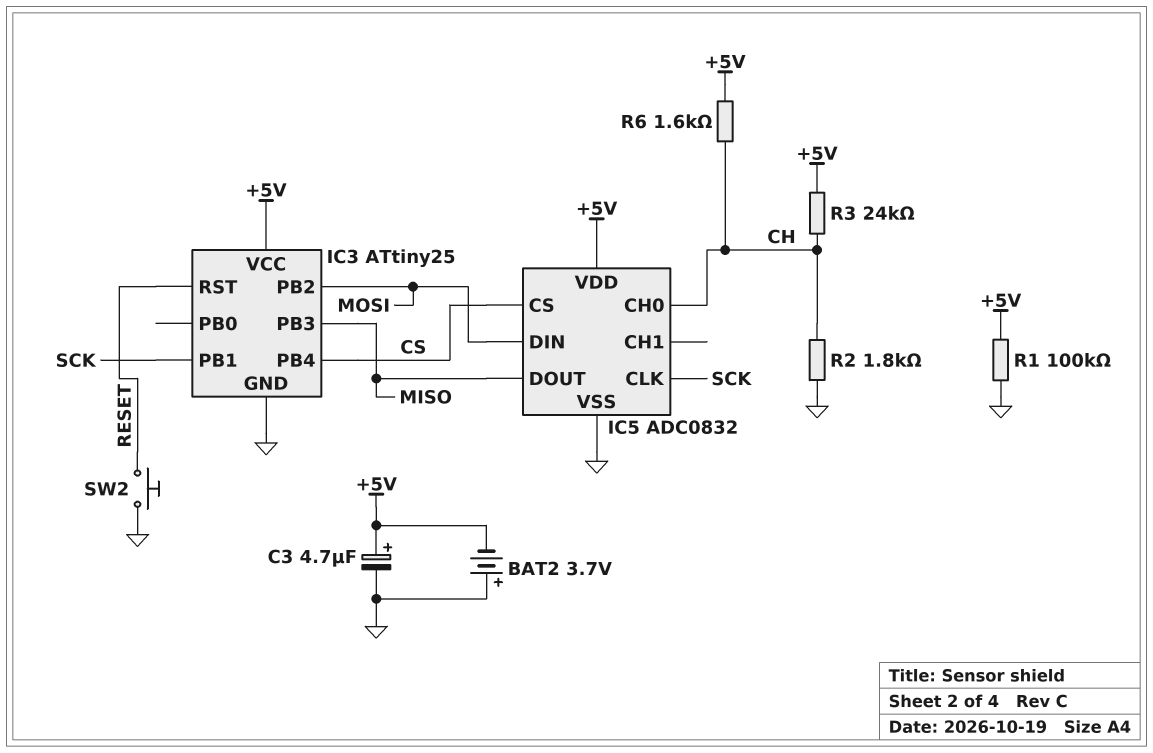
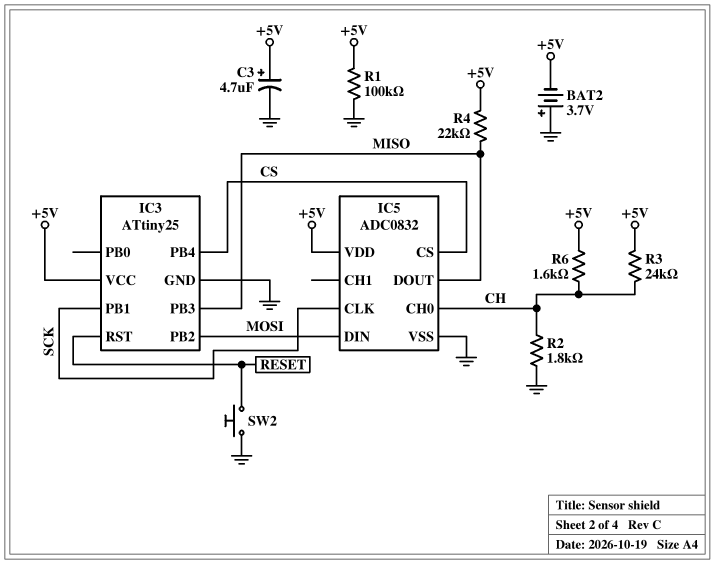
R4: none -> 22k (+5V, MISO)

